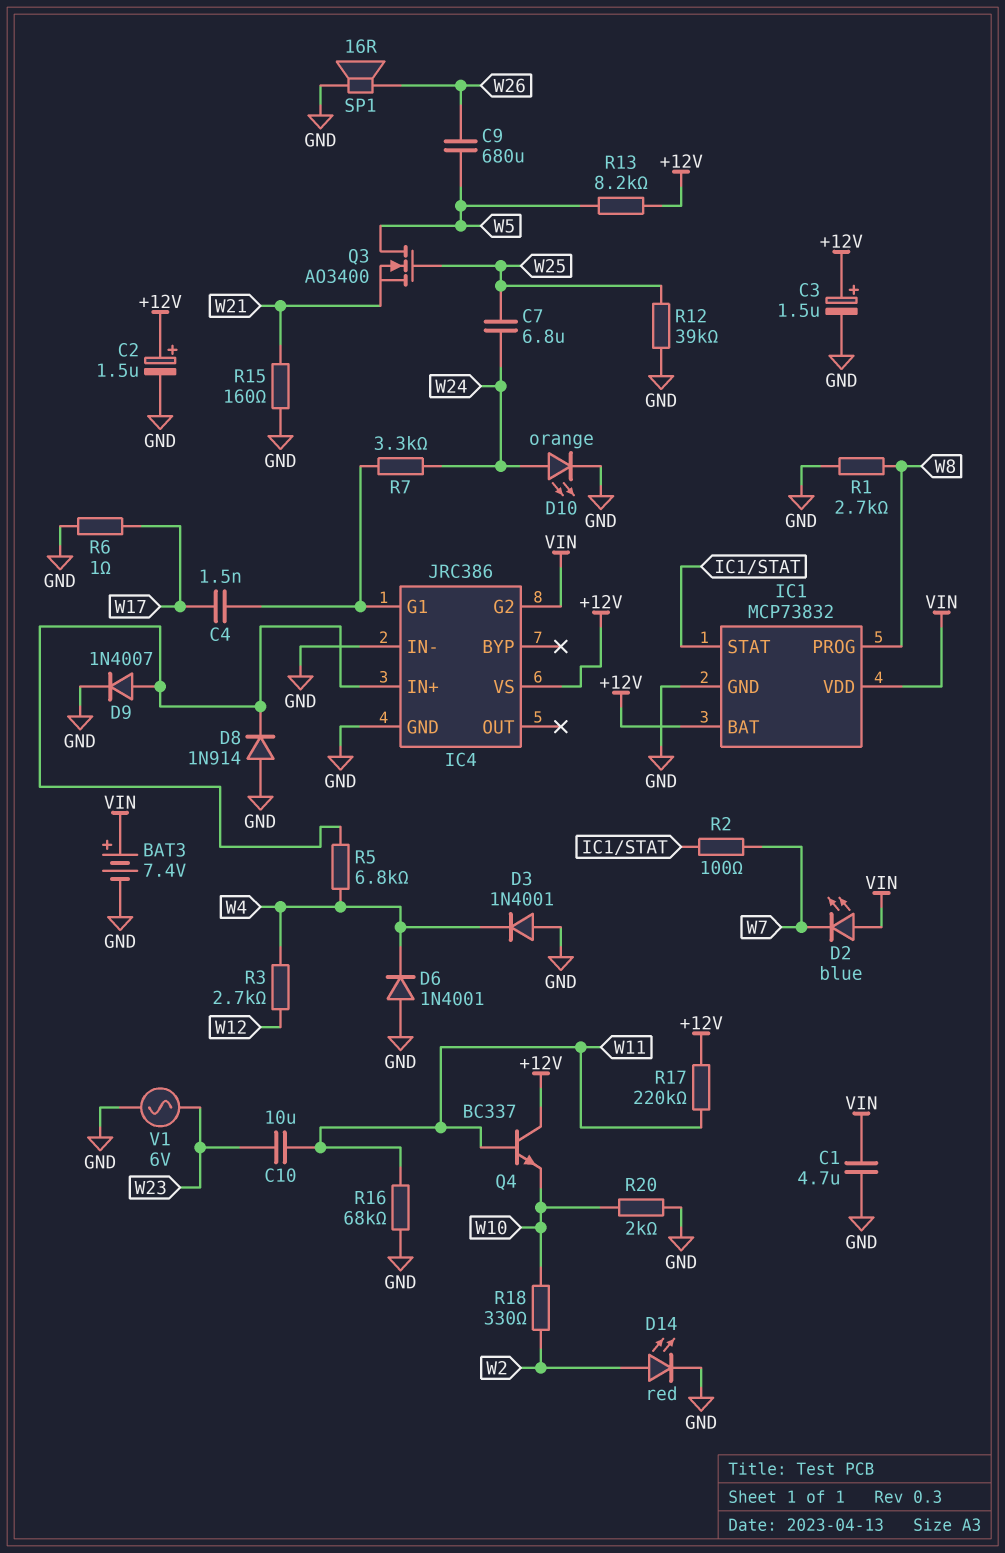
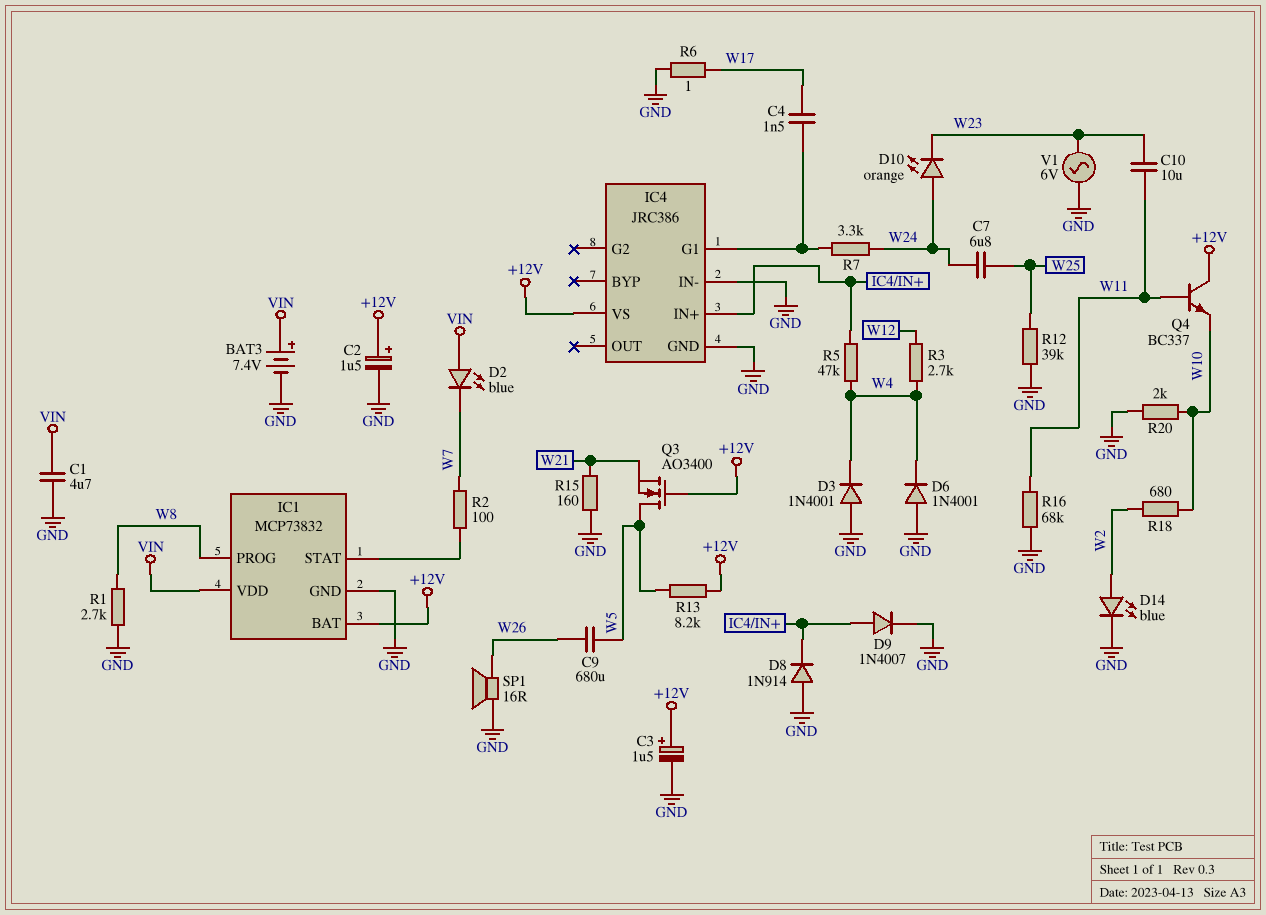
D10: LED orange (A W24, K GND) -> LED orange (A W24, K W23)
D14: LED red (A W2, K GND) -> LED blue (A W2, K GND)
IC4 pin G2: VIN -> none
Q3: NMOS AO3400 (G W25, D W5, S W21) -> NMOS AO3400 (G +12V, D W5, S W21)
R5: 6.8k (IC4/IN+, W4) -> 47k (IC4/IN+, W4)
R17: 220k (+12V, W11) -> none
R18: 330 (W2, W10) -> 680 (W2, W10)

